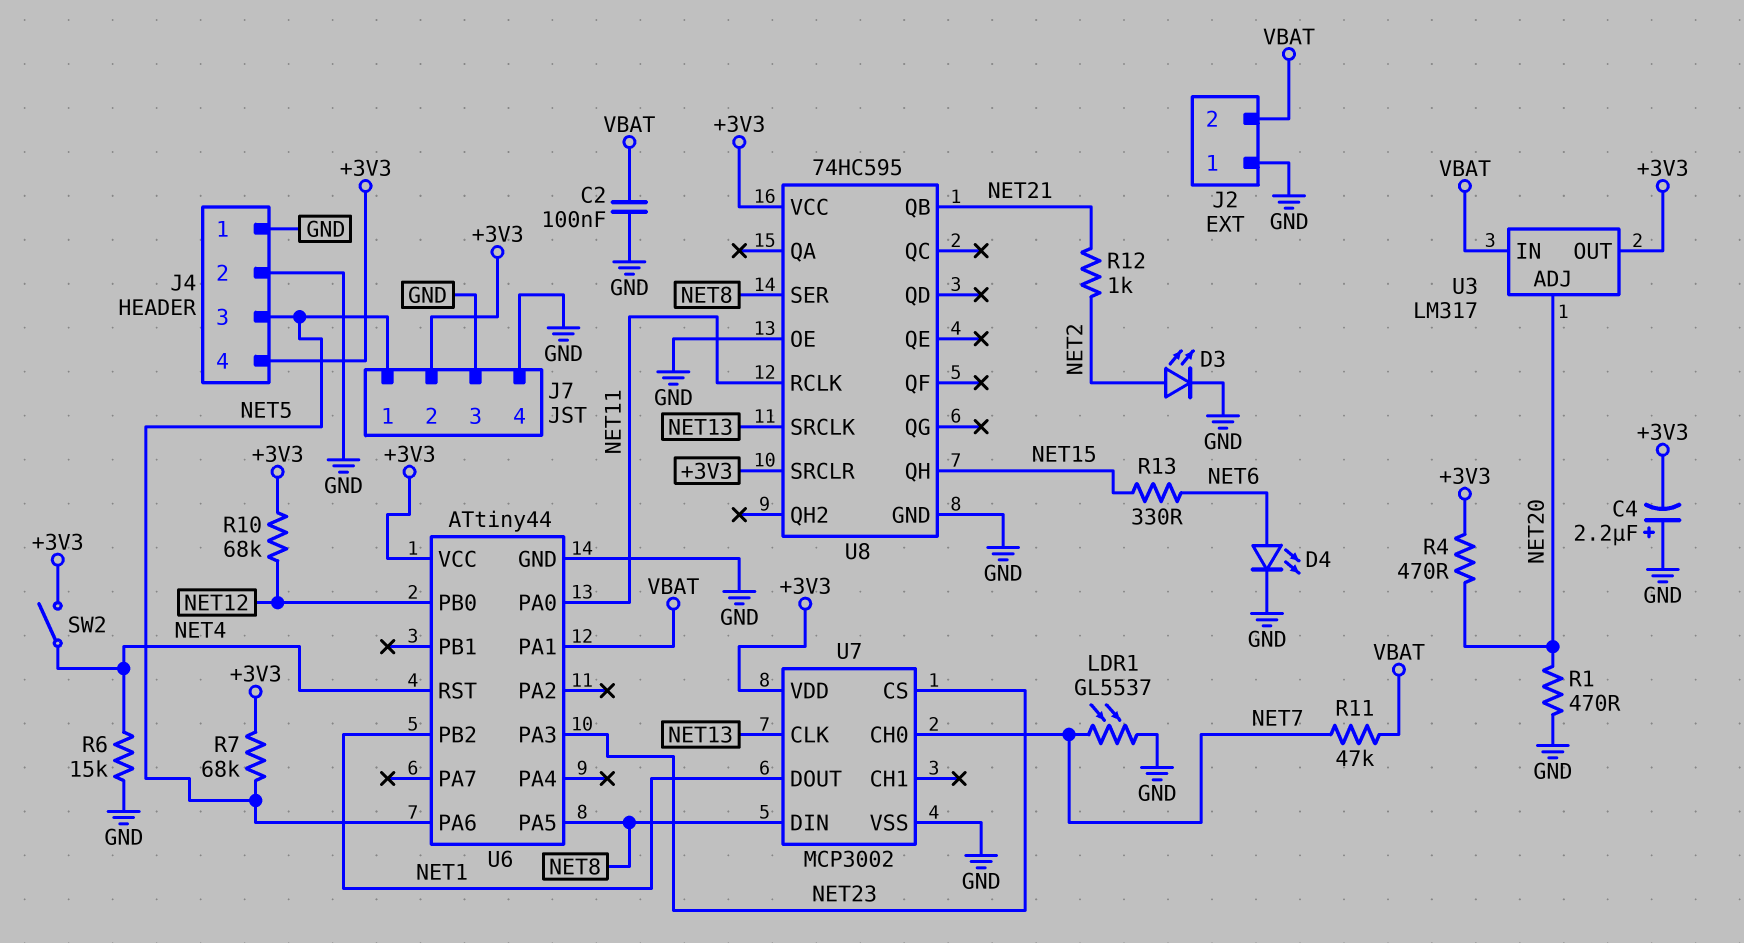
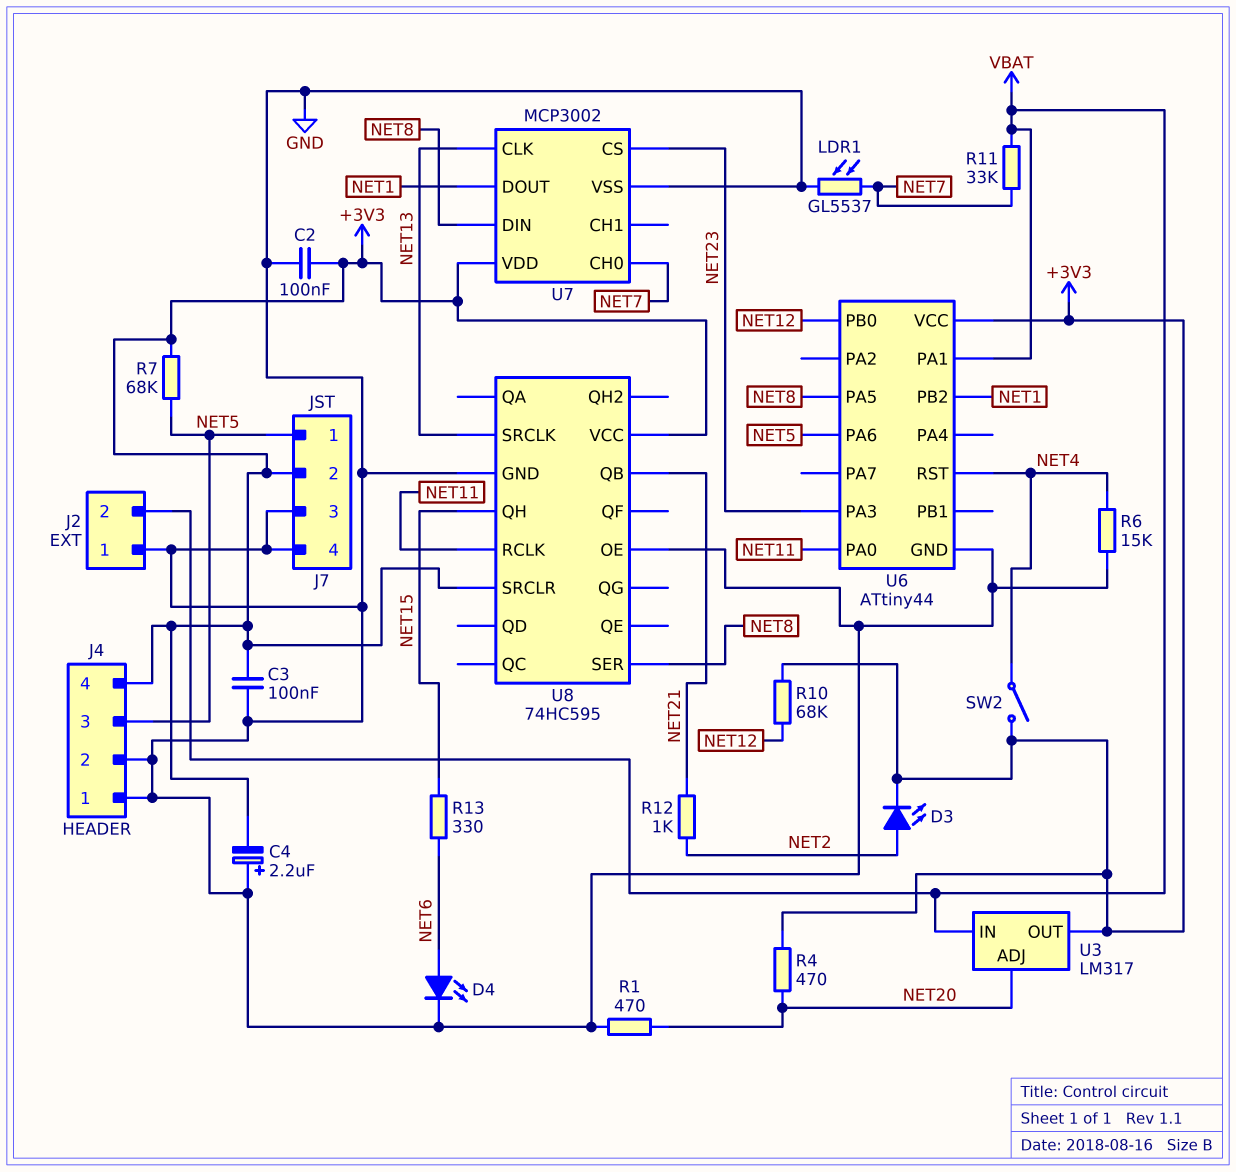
C2: 100nF (GND, VBAT) -> 100nF (+3V3, GND)
C3: none -> 100nF (+3V3, GND)
D3: LED (A NET2, K GND) -> LED (A NET2, K +3V3)
R11: 47k (NET7, VBAT) -> 33k (NET7, VBAT)

